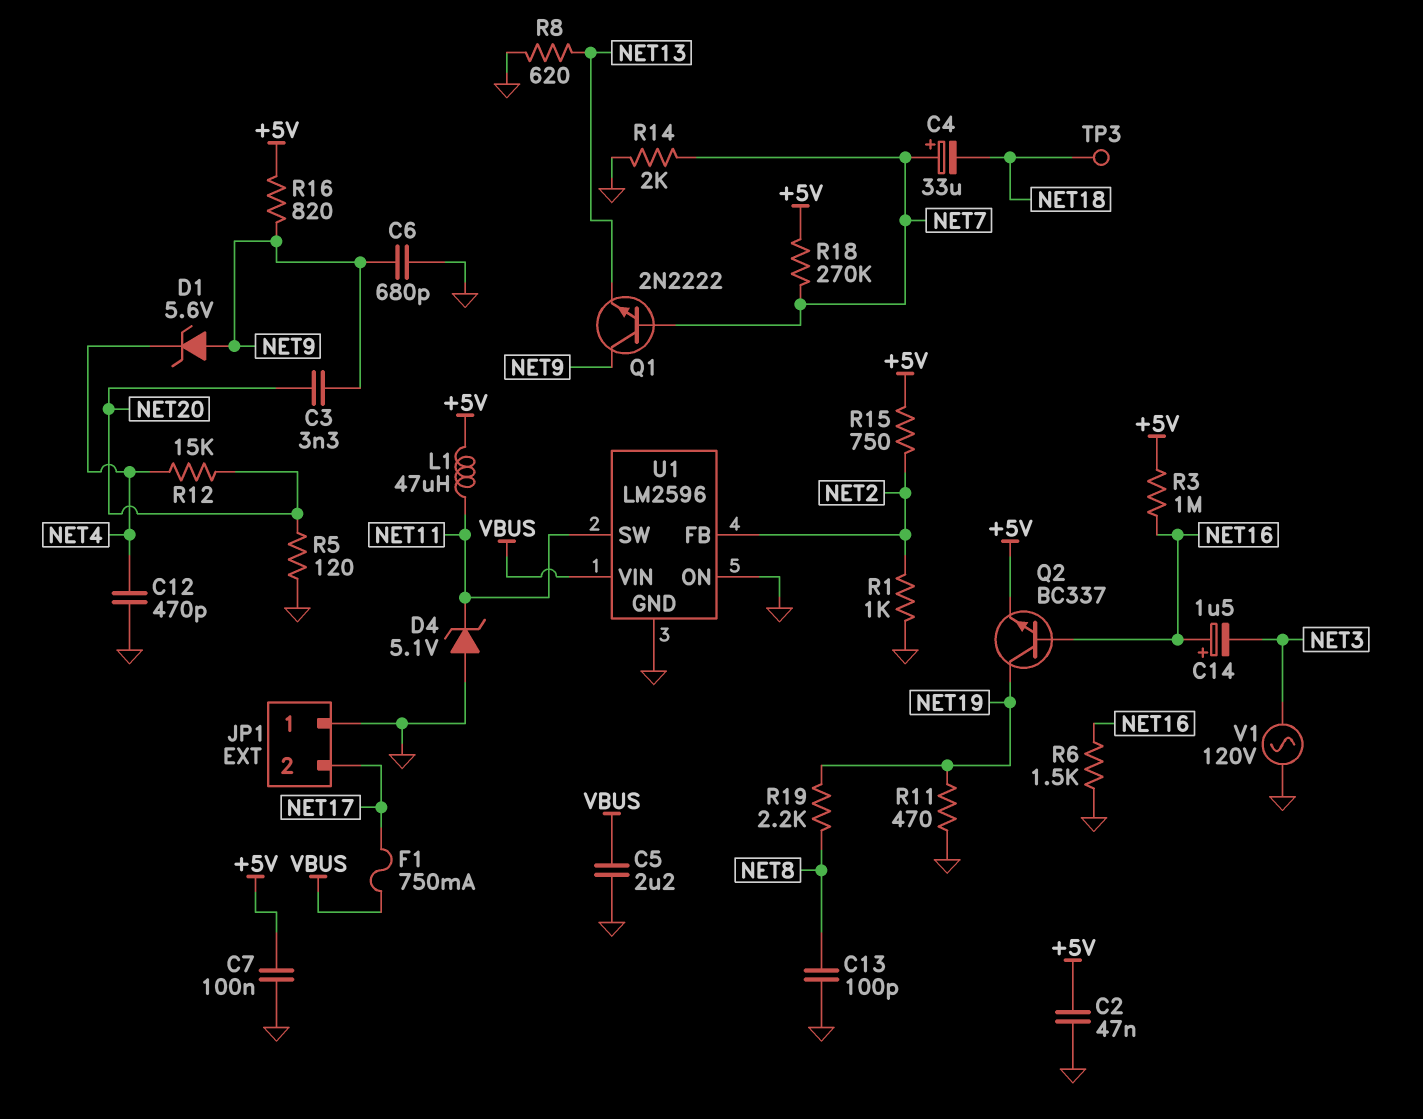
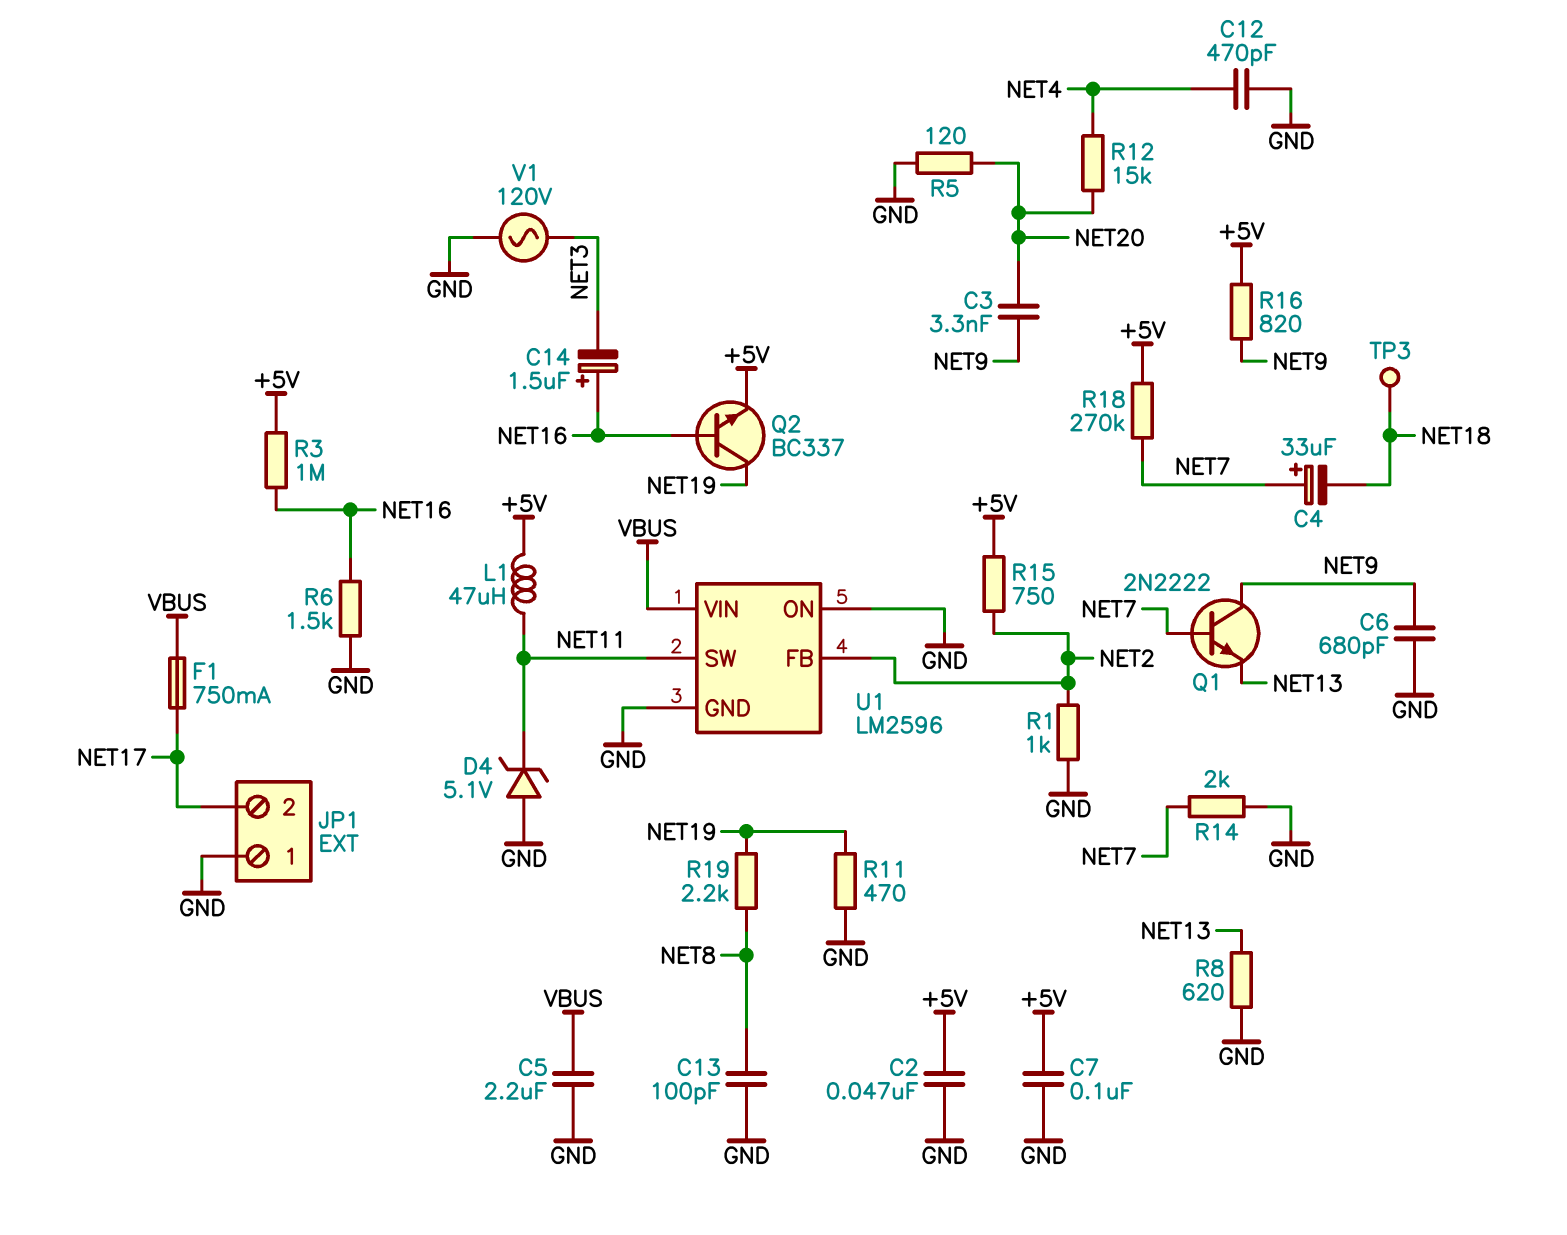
D1: zener 5.6V (A NET9, K NET4) -> none

